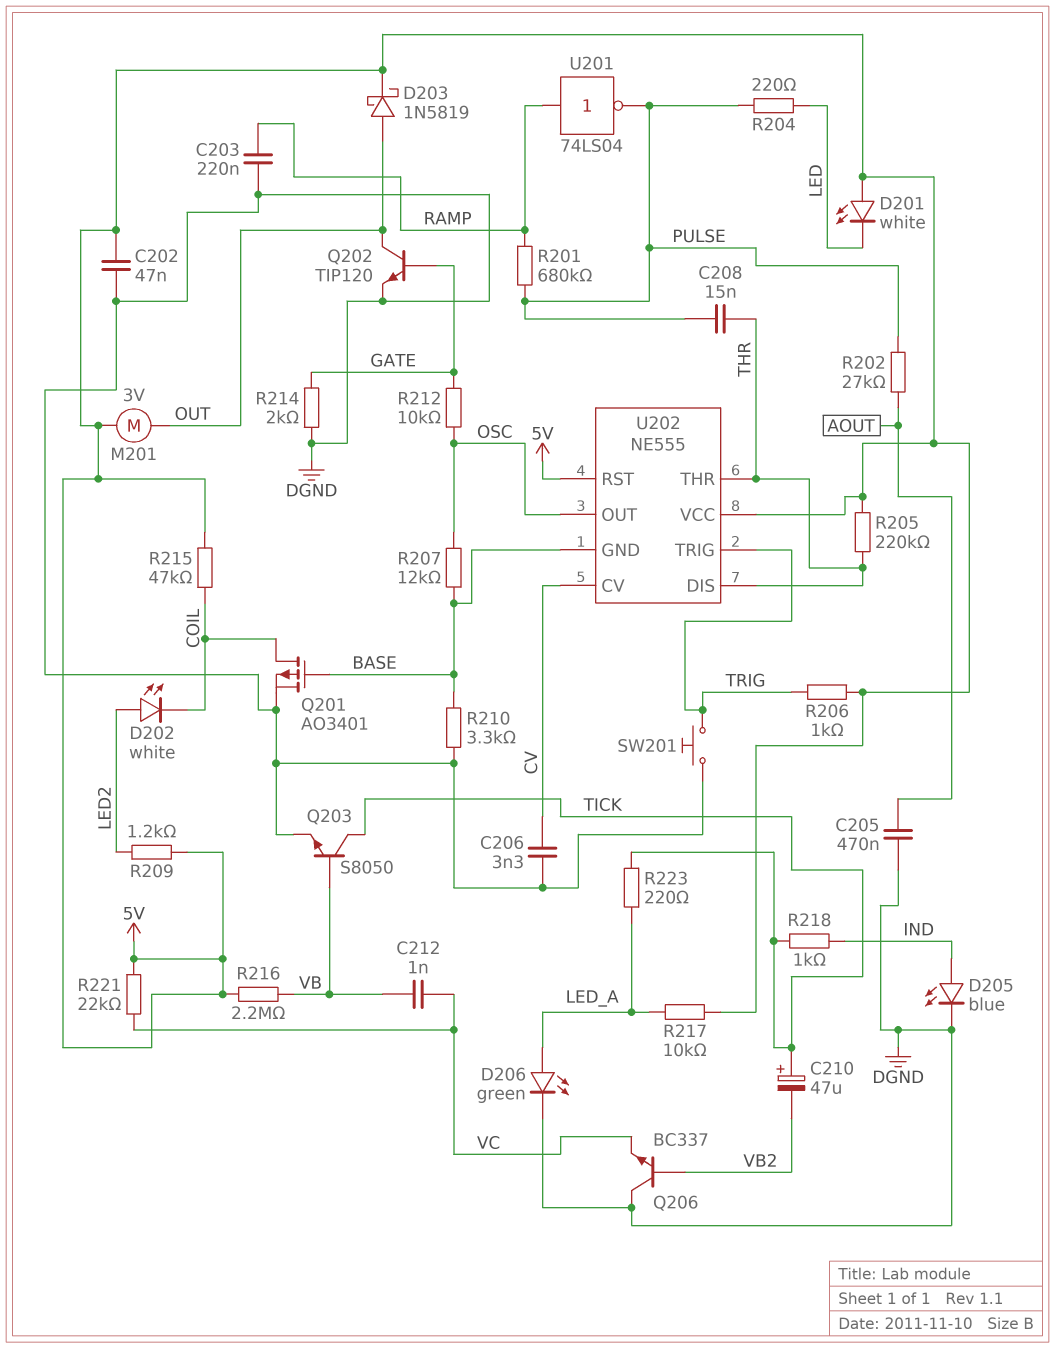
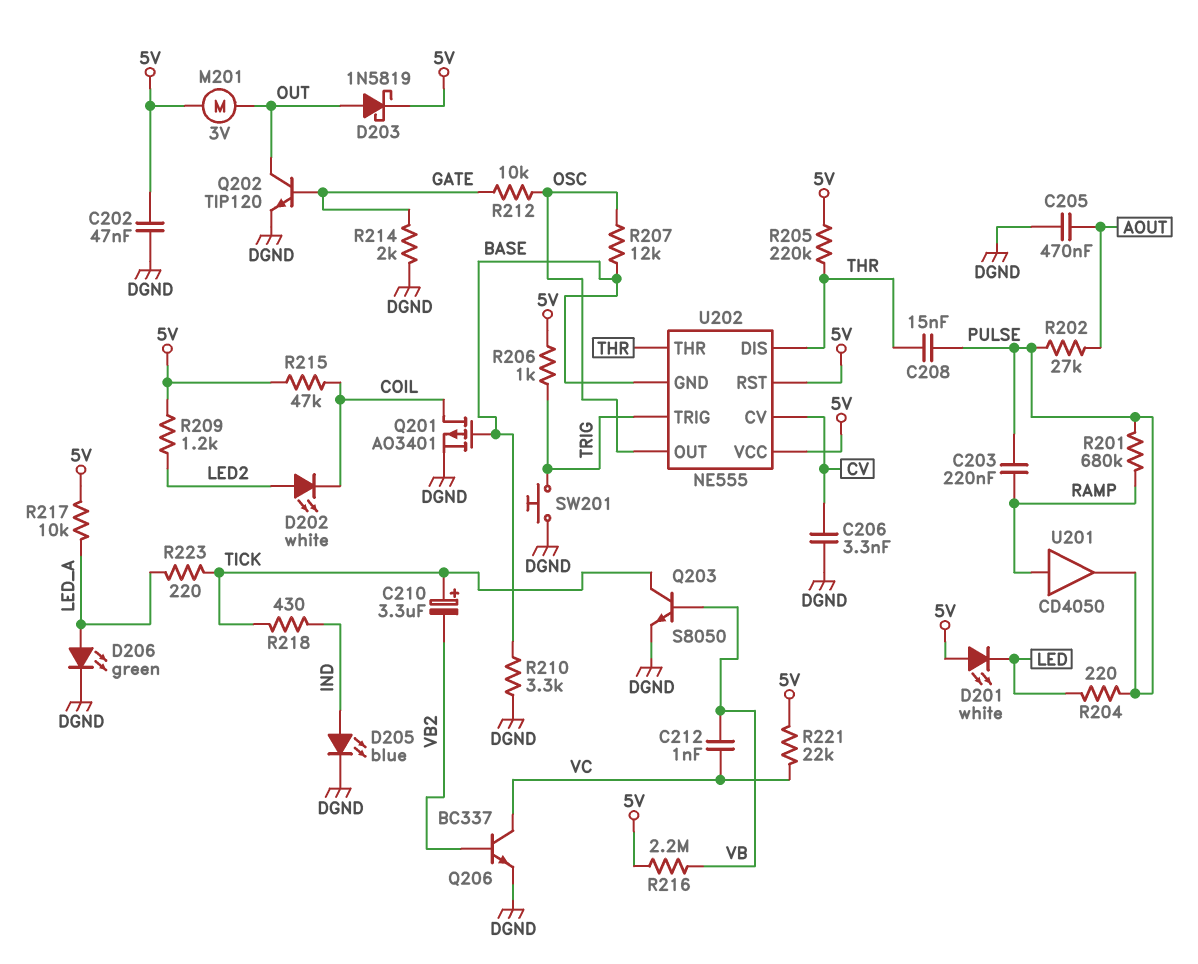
C203: 220nF (DGND, RAMP) -> 220nF (PULSE, RAMP)
C210: 47uF (plus TICK, minus VB2) -> 3.3uF (plus TICK, minus VB2)
Q206: NPN BC337 (B VB2, C DGND, E VC) -> NPN BC337 (B VB2, C VC, E DGND)
R218: 1k (IND, TICK) -> 430 (IND, TICK)
U201: NOT 74LS04 (in RAMP, out PULSE) -> buffer CD4050 (in RAMP, out PULSE)

